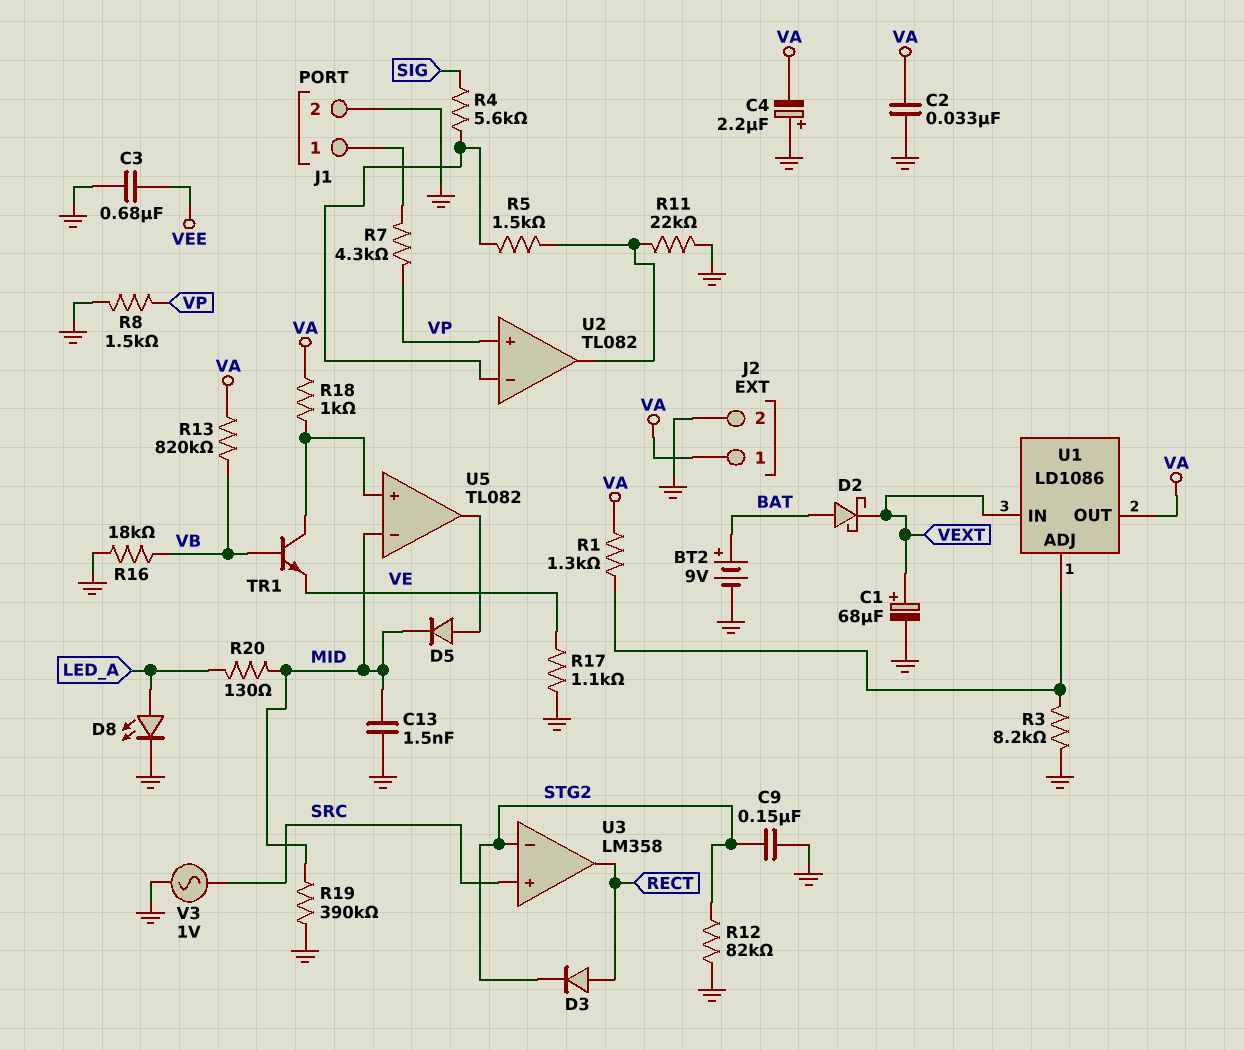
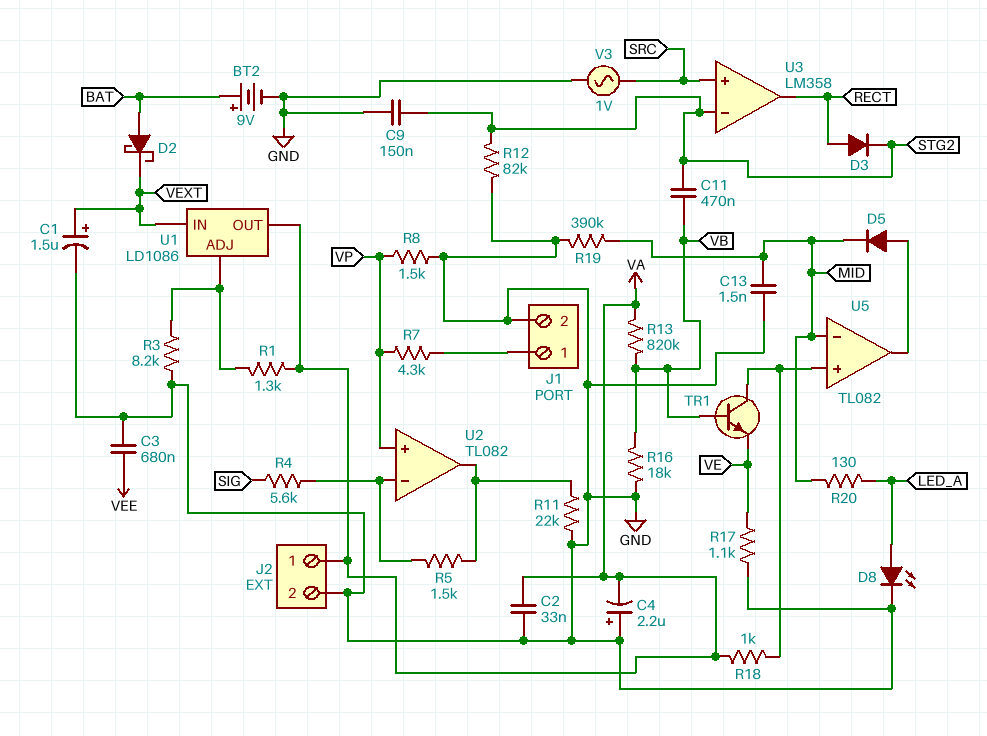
C1: 68uF (plus VEXT, minus GND) -> 1.5uF (plus VEXT, minus GND)
C11: none -> 470nF (STG2, VB)

